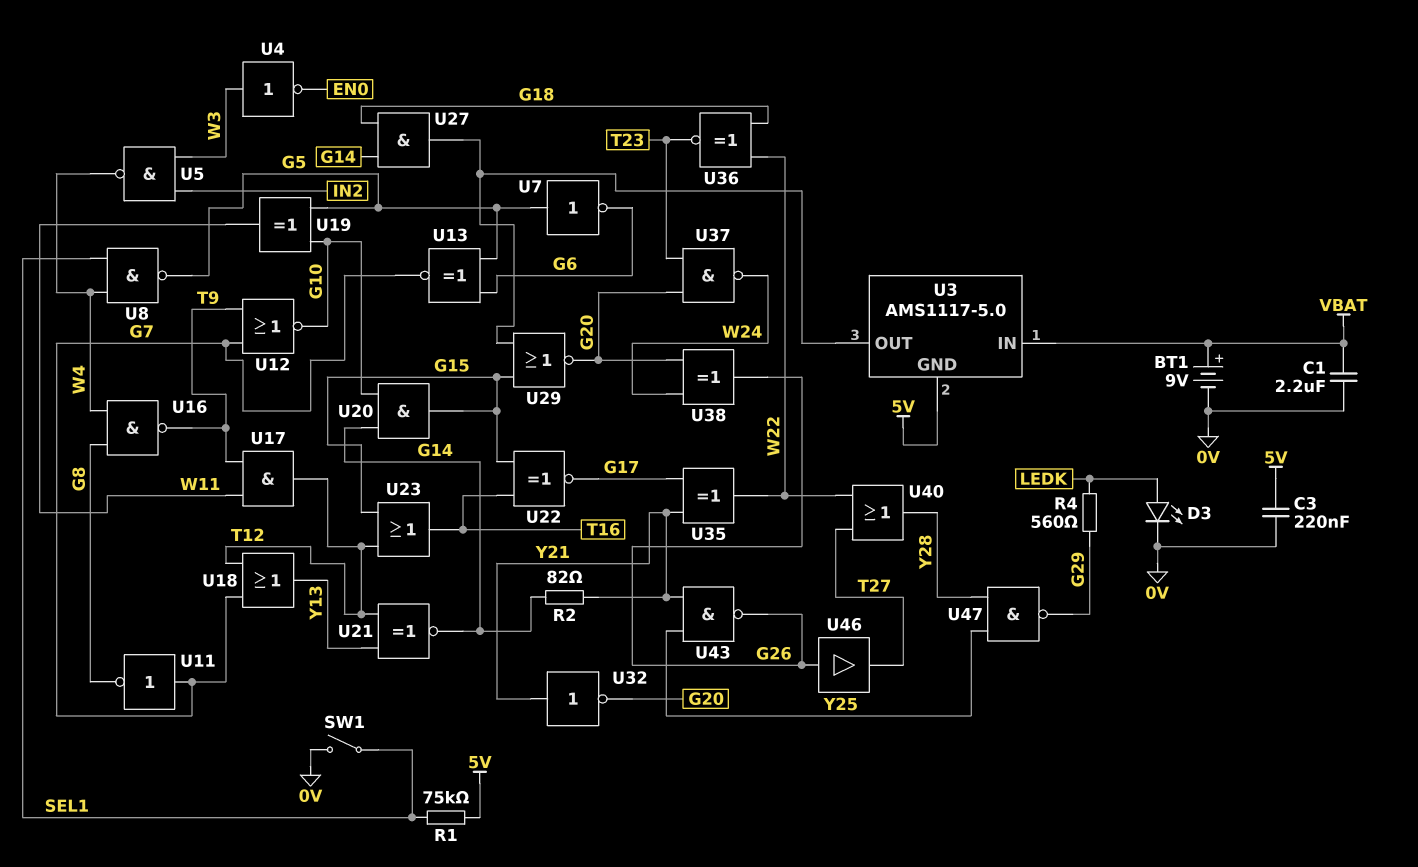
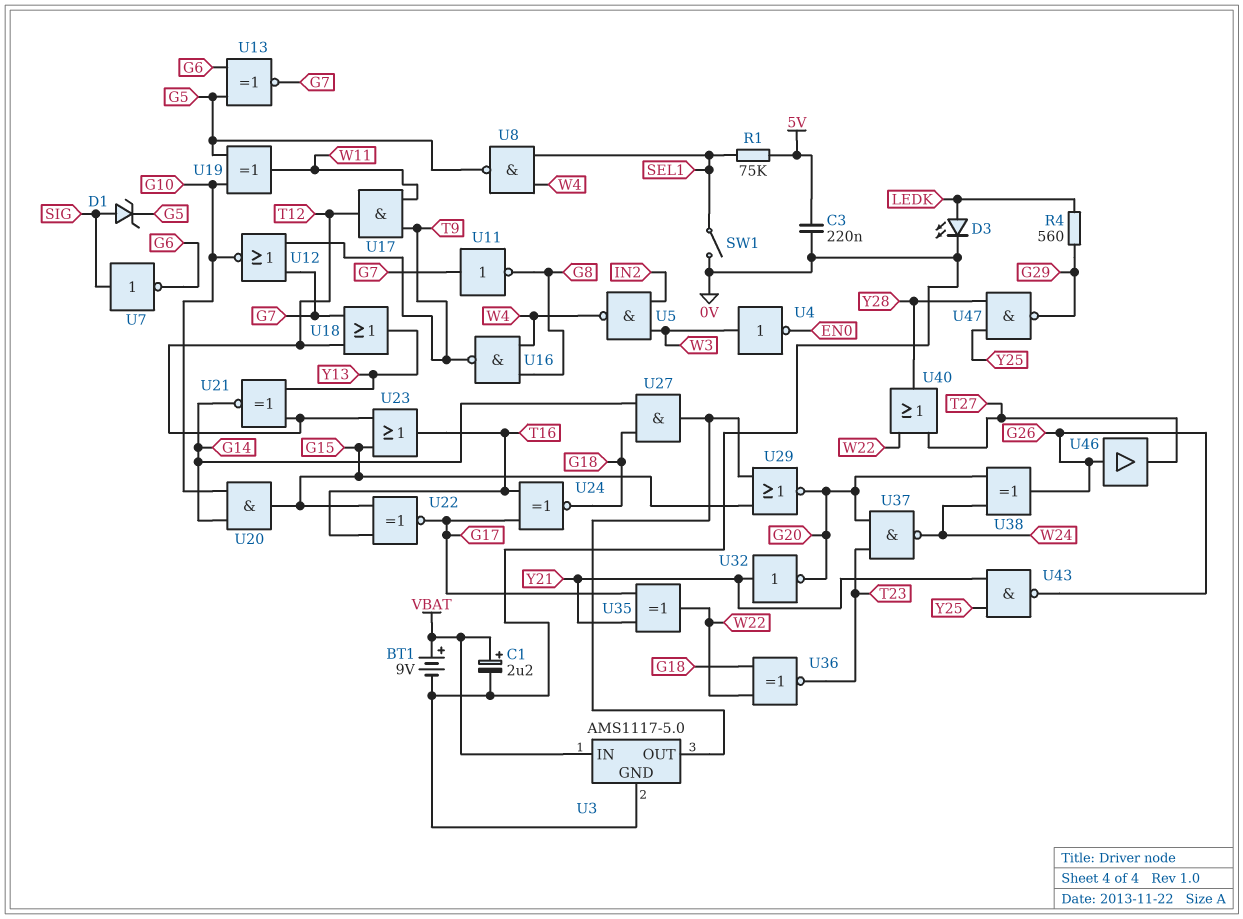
C1: 2.2uF (0V, VBAT) -> 2.2uF (plus VBAT, minus 0V)
D1: none -> zener (A SIG, K G5)
R2: 82 (G14, Y21) -> none
U3 pin GND: 5V -> 0V
U7: NOT (in G5, out G6) -> NOT (in SIG, out G6)
U24: none -> XNOR (in G17, in T16, out G18)

